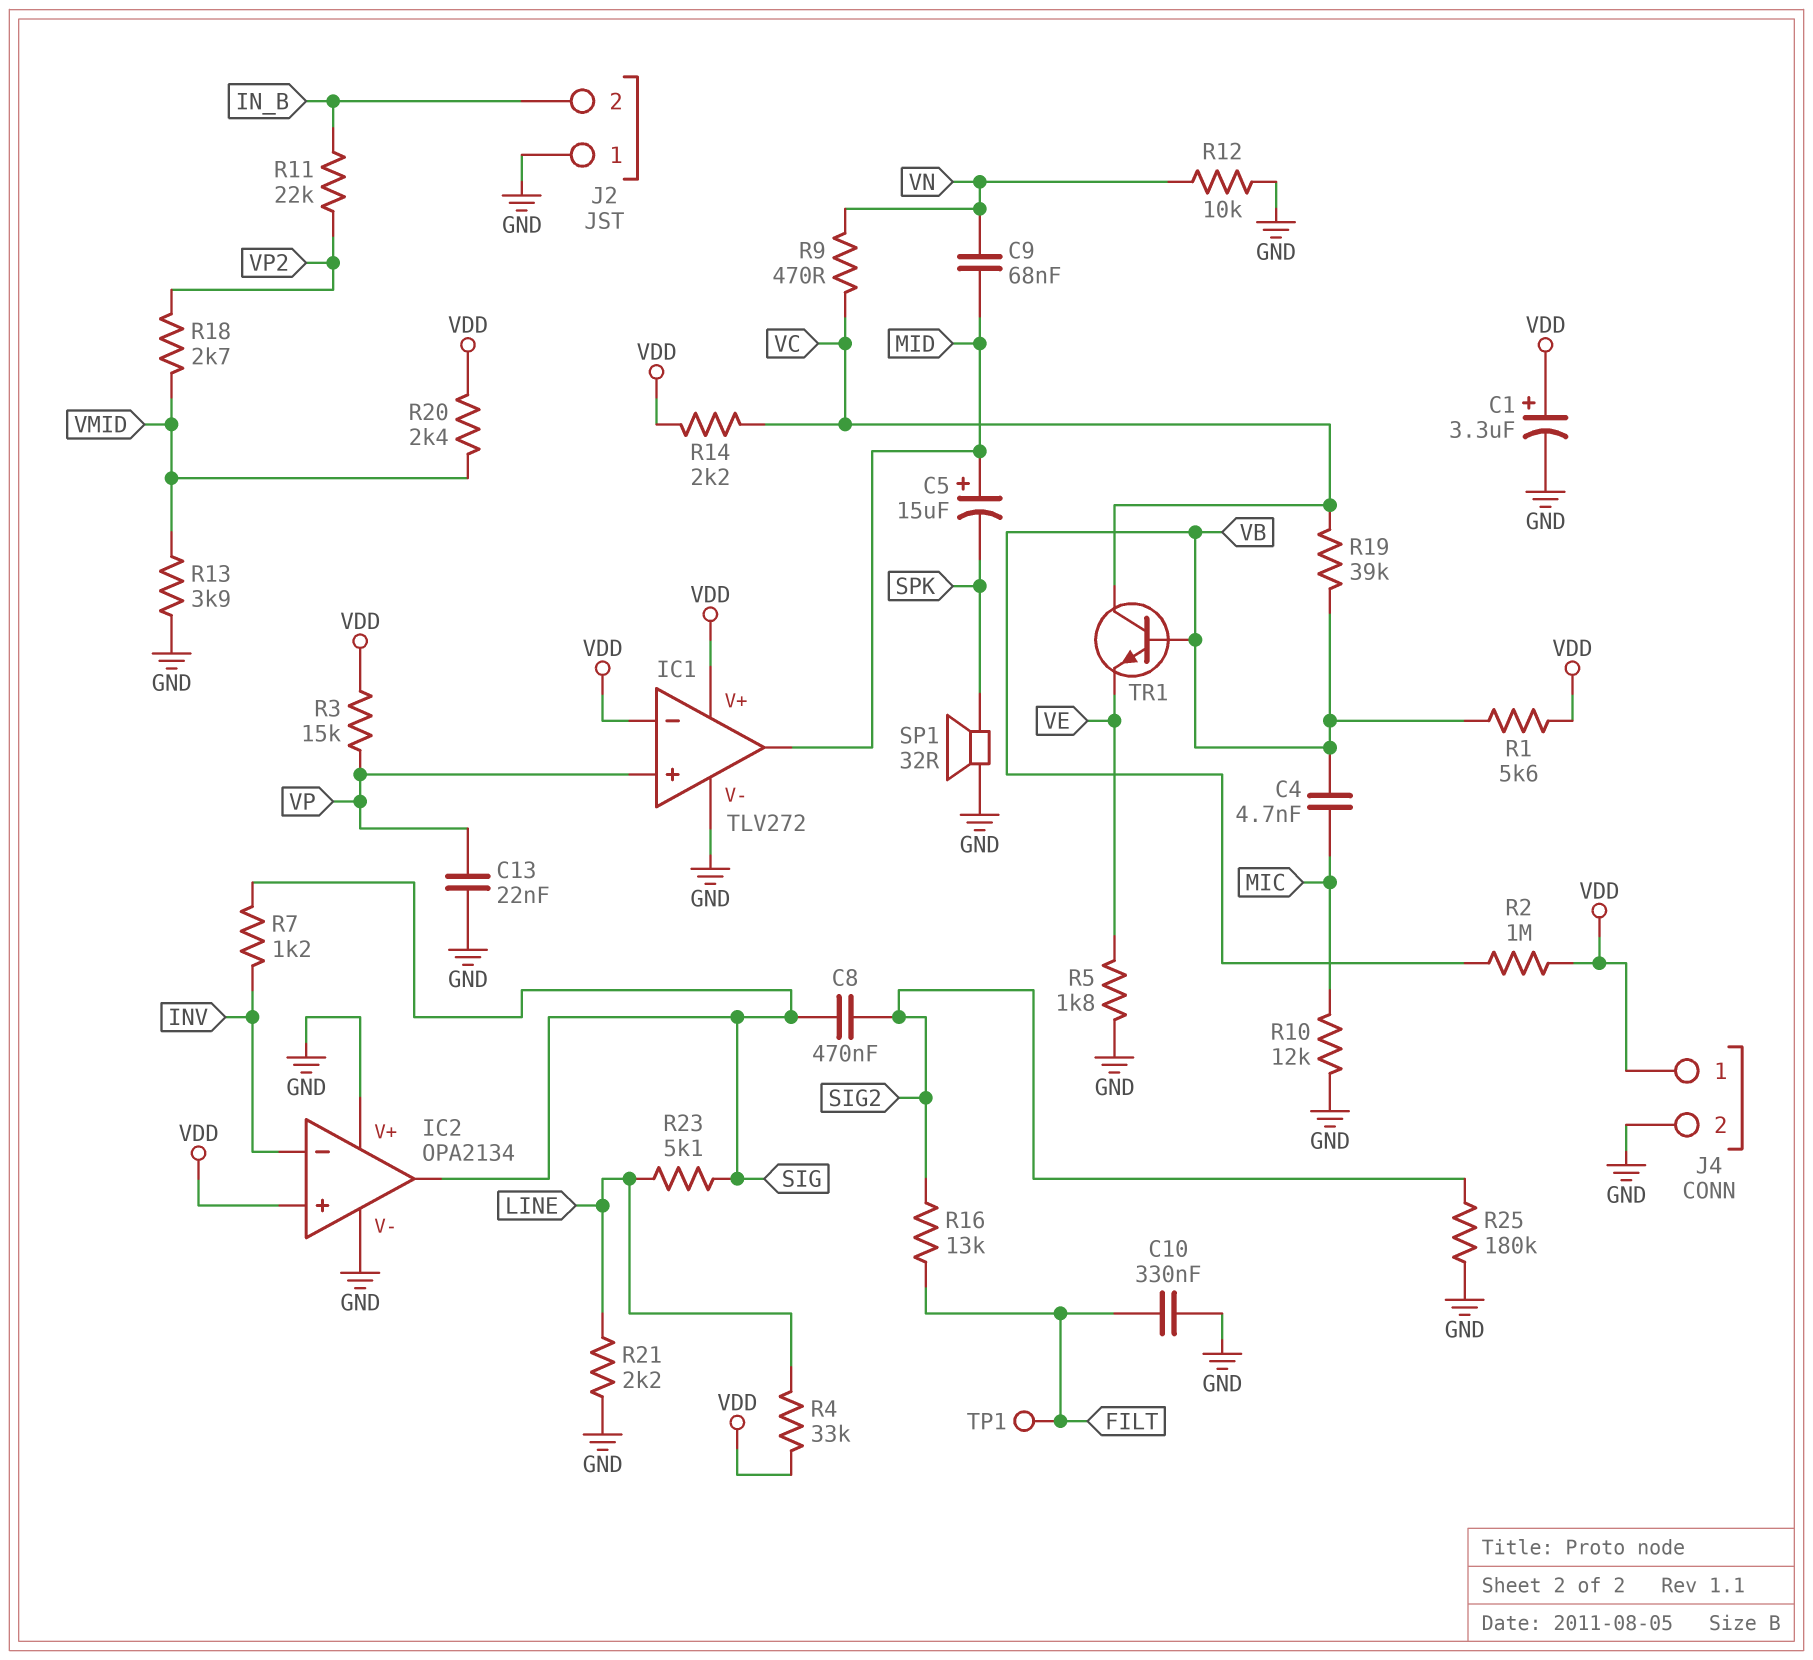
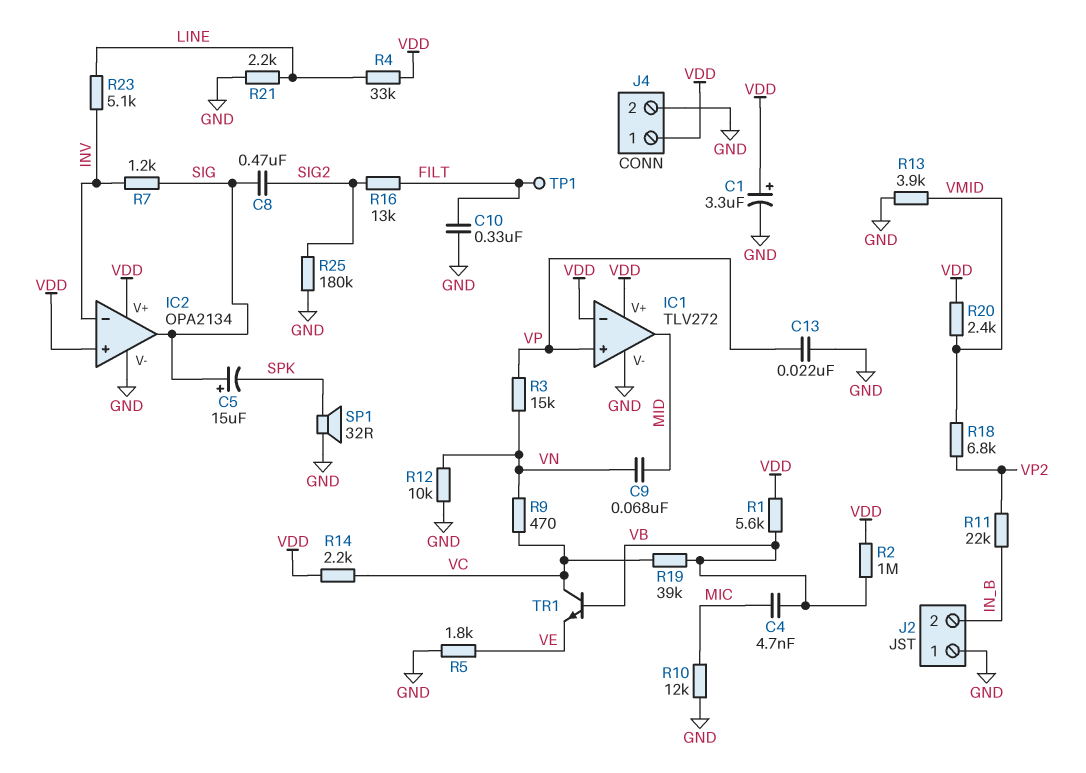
C5: 15uF (plus MID, minus SPK) -> 15uF (plus SIG, minus SPK)
IC2 pin V+: GND -> VDD
R3: 15k (VDD, VP) -> 15k (VN, VP)
R18: 2.7k (VMID, VP2) -> 6.8k (VMID, VP2)
R23: 5.1k (LINE, SIG) -> 5.1k (INV, LINE)

